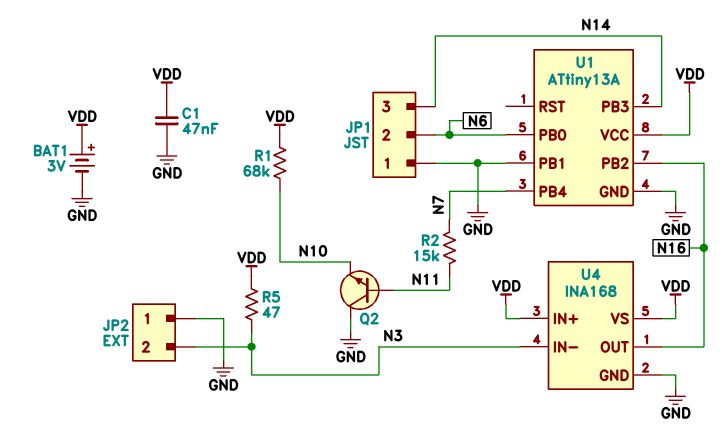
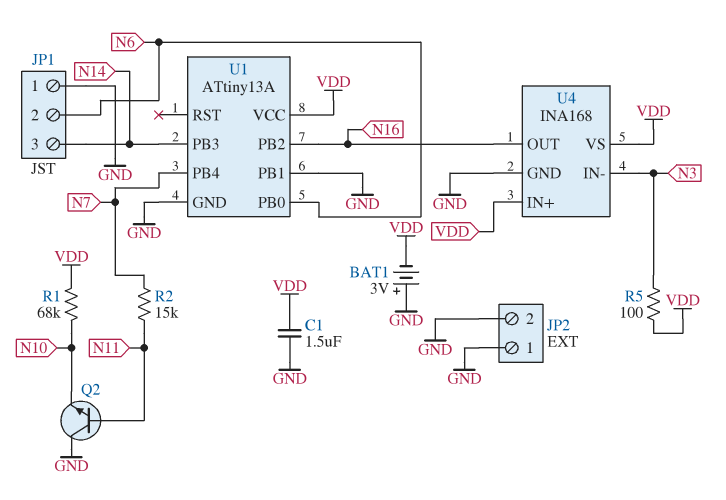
BAT1: 3V (plus VDD, minus GND) -> 3V (plus GND, minus VDD)
C1: 47nF (GND, VDD) -> 1.5uF (GND, VDD)
JP2 pin 2: N3 -> GND
R5: 47 (N3, VDD) -> 100 (N3, VDD)

